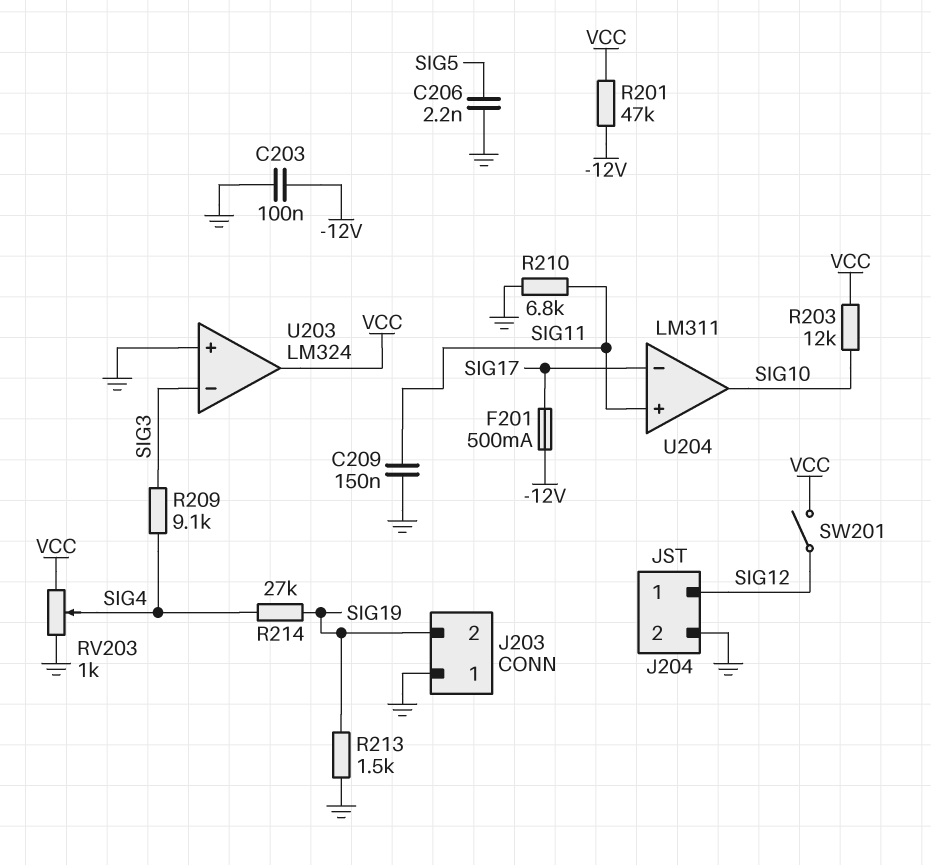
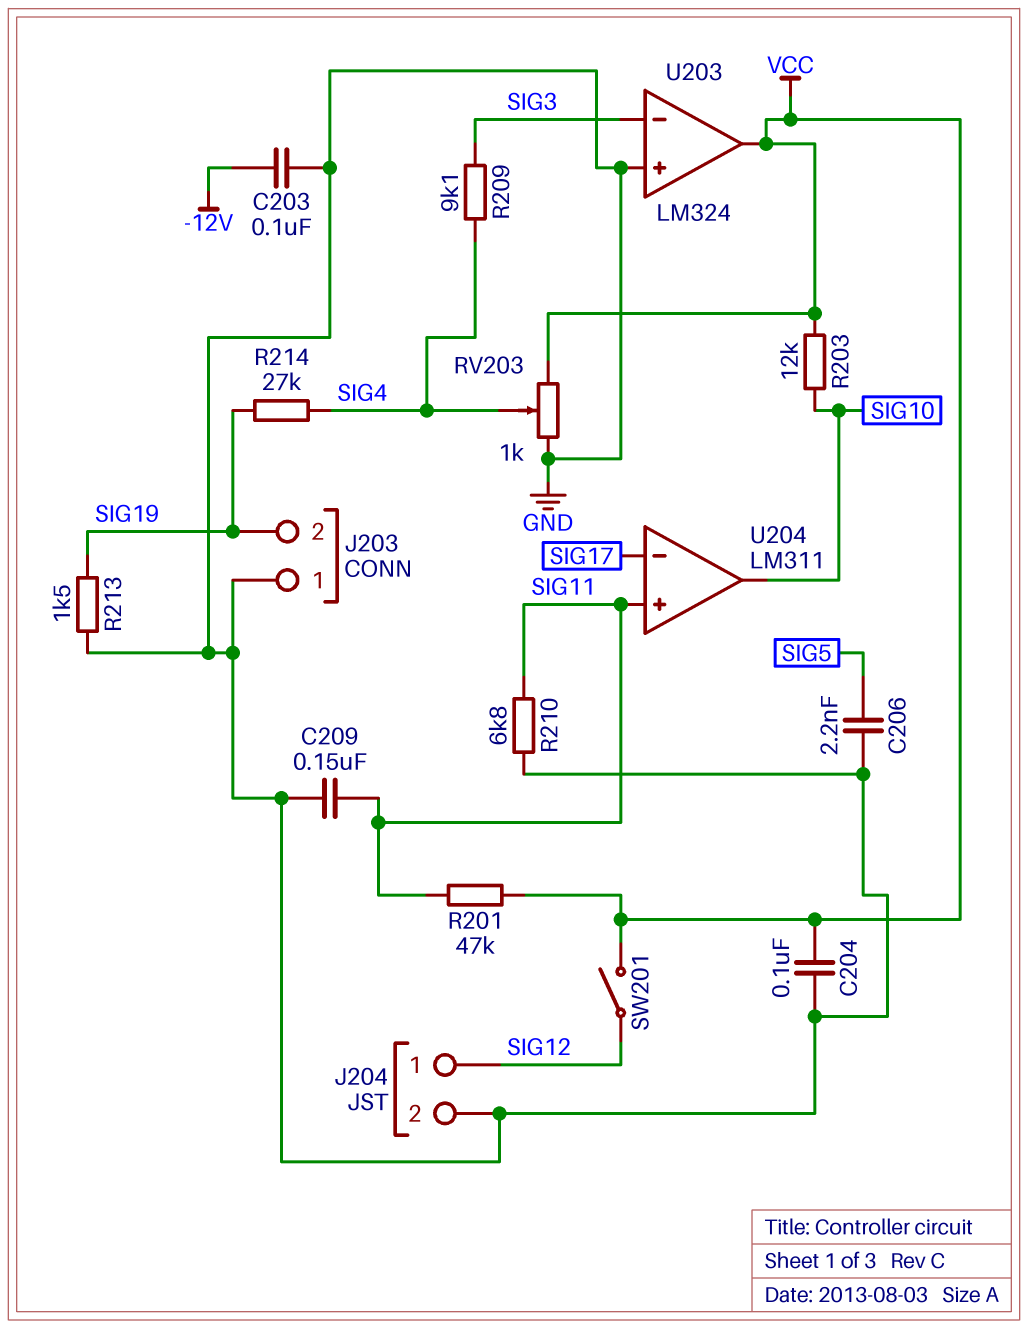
C204: none -> 100nF (GND, VCC)
F201: 500mA (-12V, SIG17) -> none
R201: 47k (-12V, VCC) -> 47k (SIG11, VCC)

